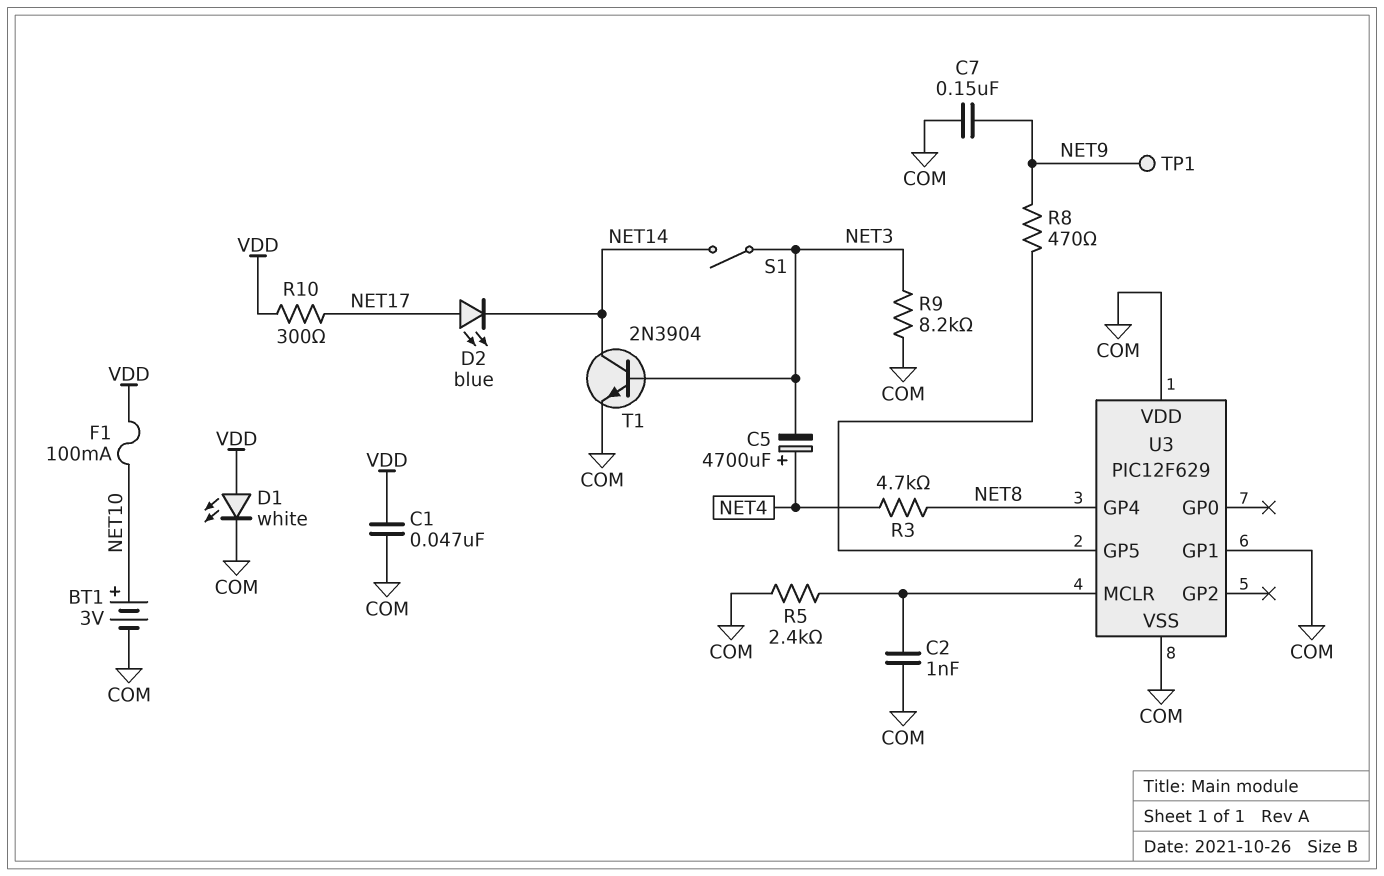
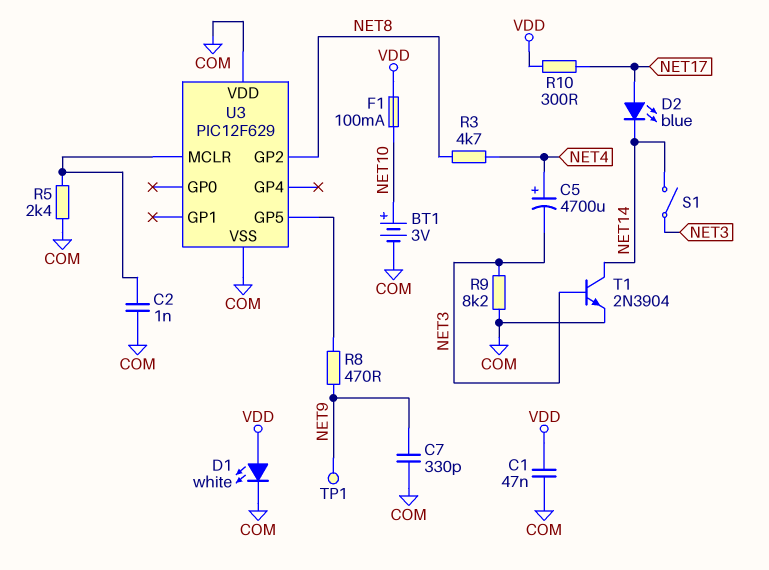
C7: 150nF (COM, NET9) -> 330pF (COM, NET9)
U3 pin GP1: COM -> none
U3 pin GP2: none -> NET8
U3 pin GP4: NET8 -> none

